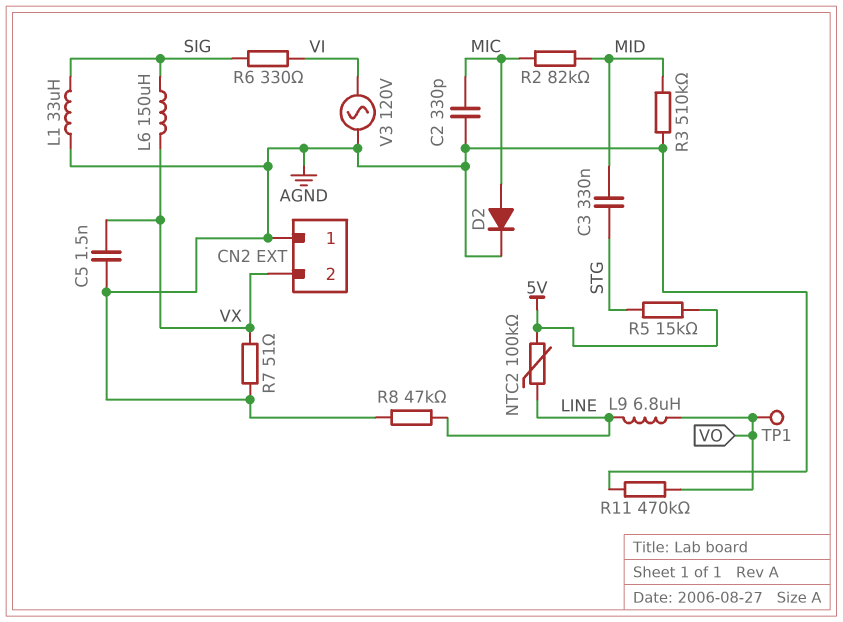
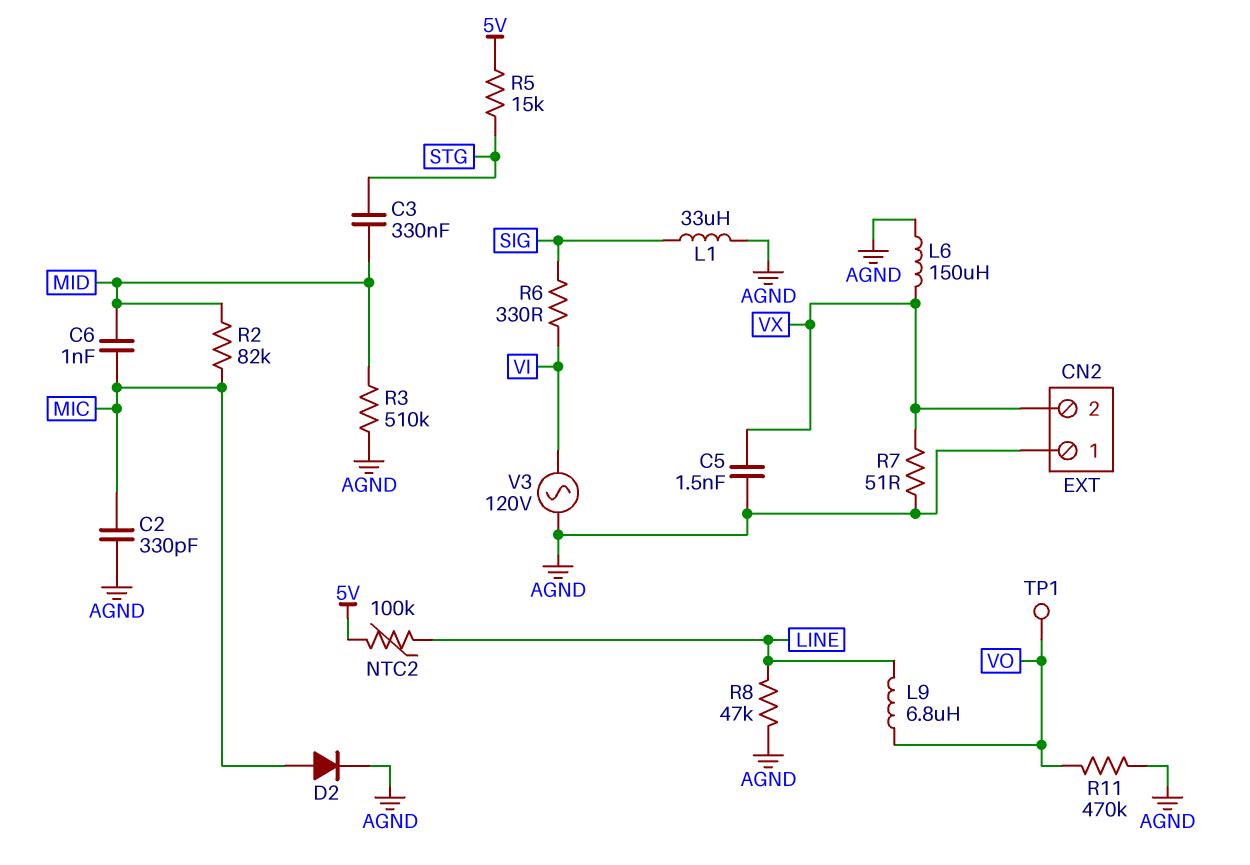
C6: none -> 1nF (MIC, MID)
L6: 150uH (SIG, VX) -> 150uH (AGND, VX)

